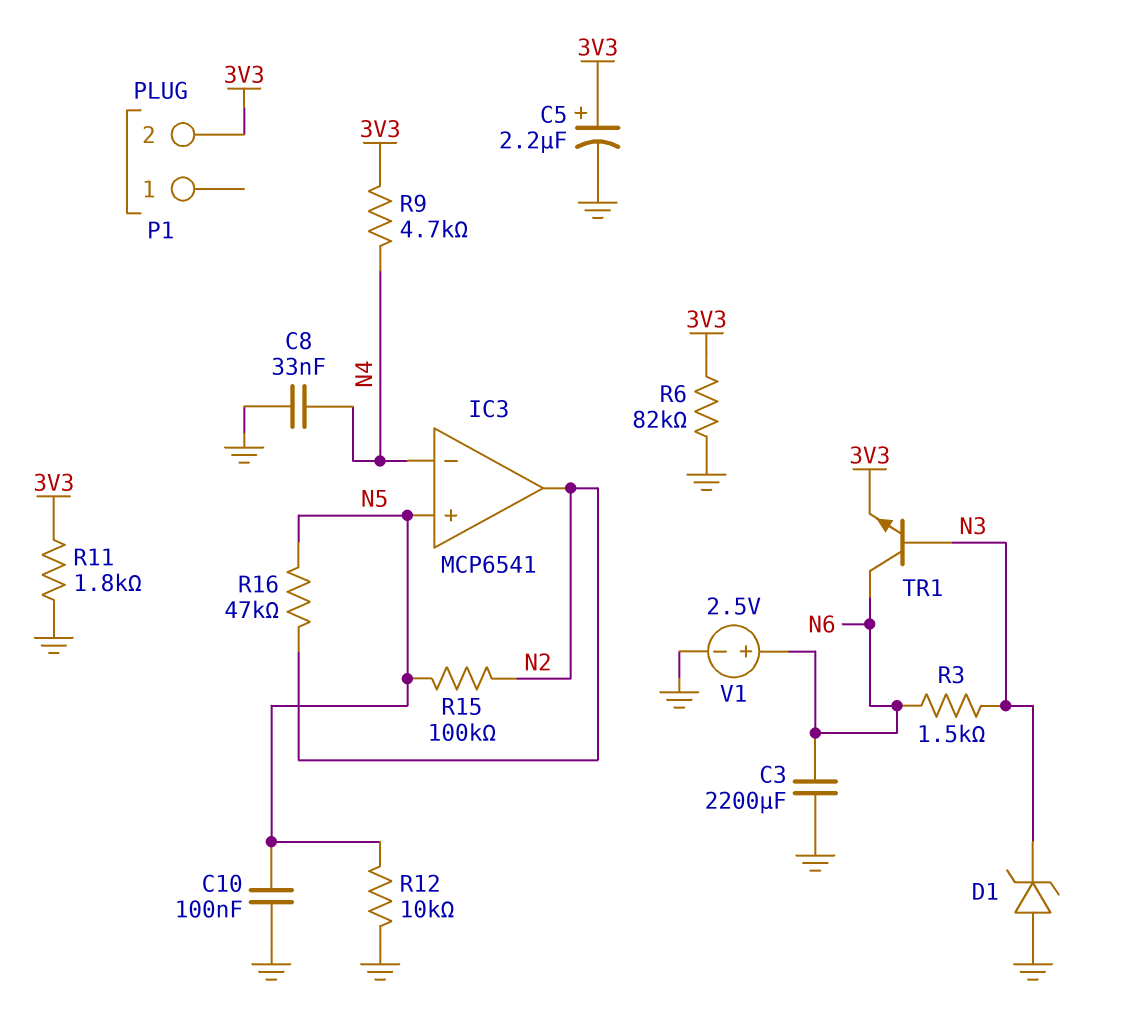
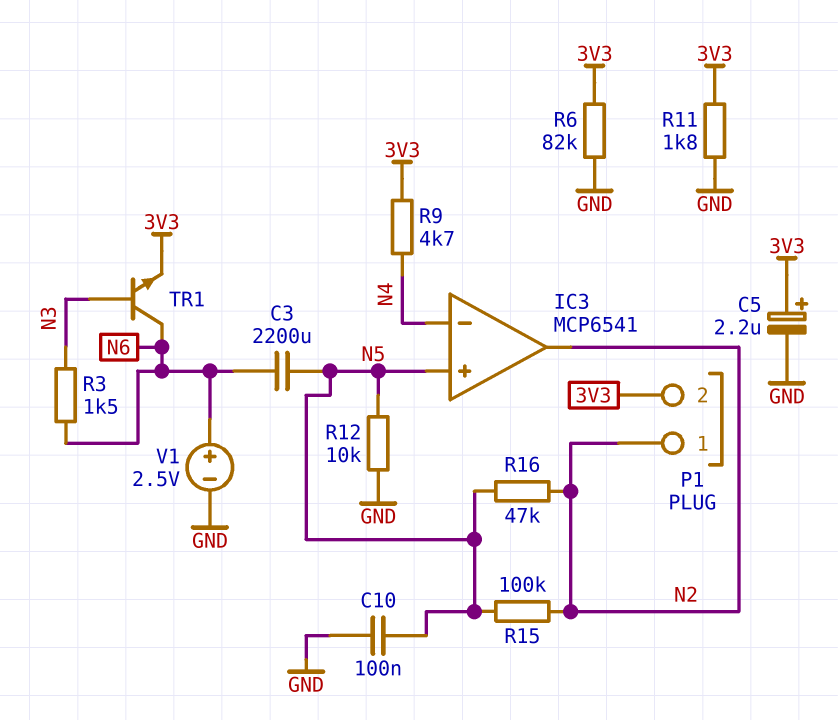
C3: 2200uF (GND, N6) -> 2200uF (N5, N6)
C8: 33nF (GND, N4) -> none
D1: zener (A GND, K N3) -> none
P1 pin 1: none -> N2

